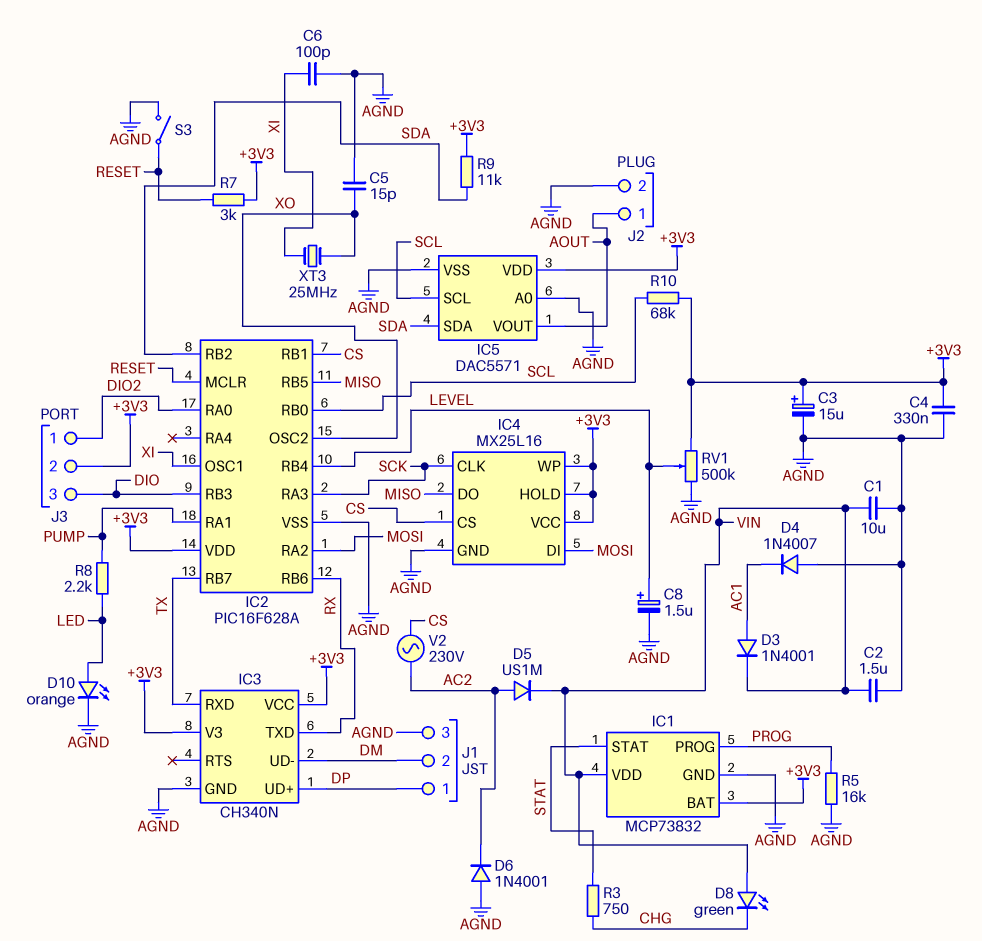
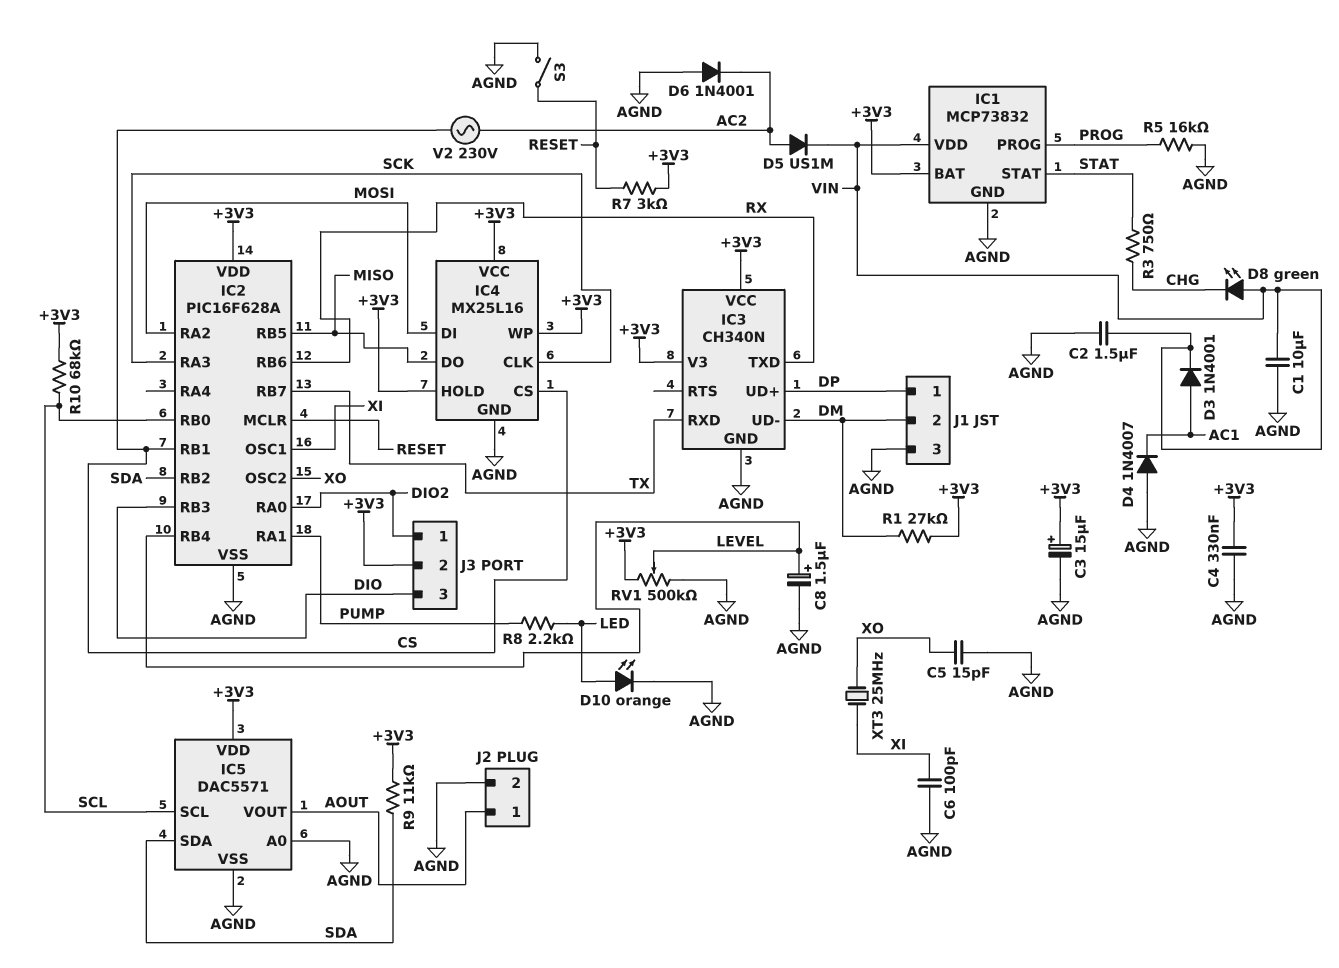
R1: none -> 27k (+3V3, DM)

